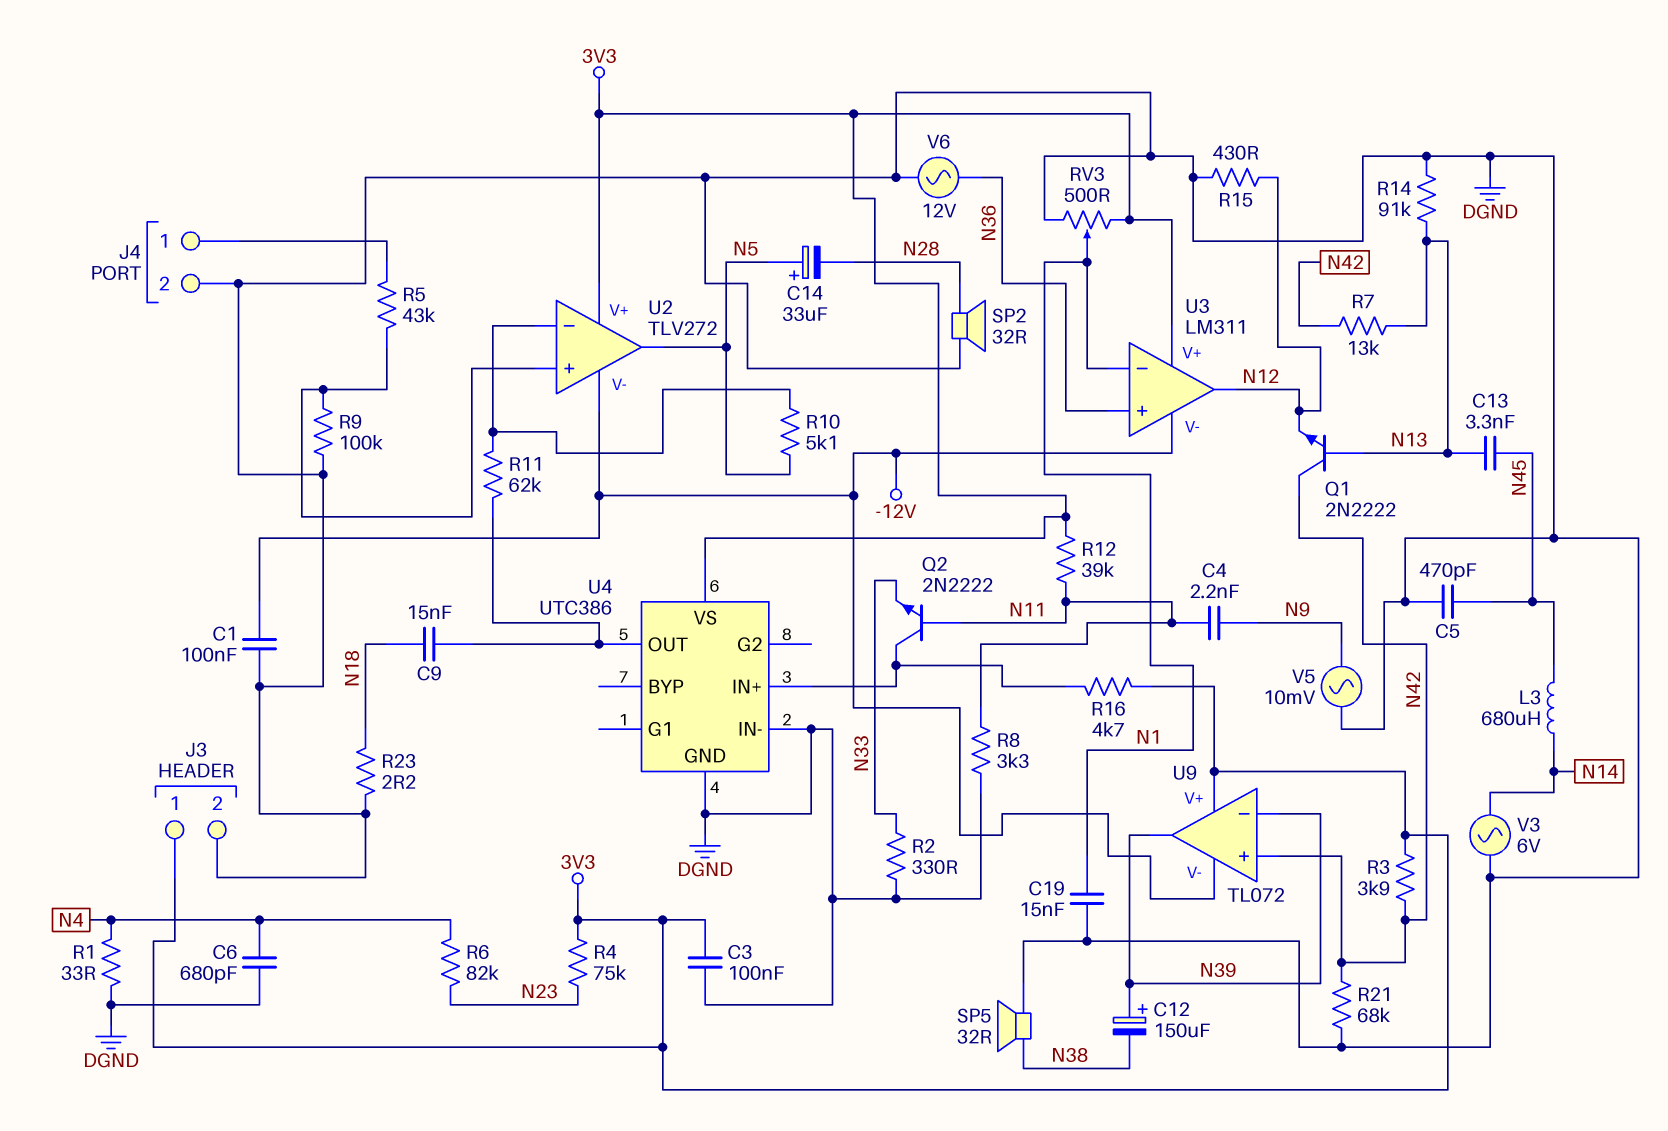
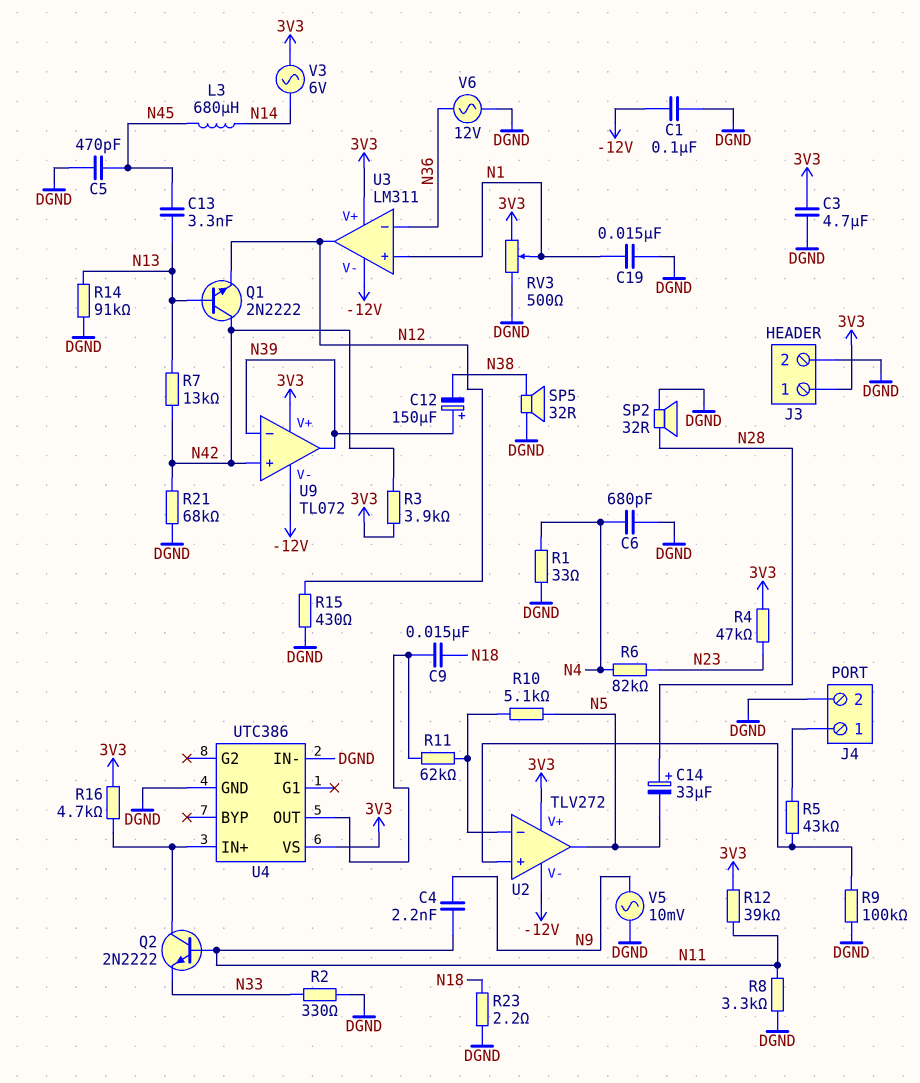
C3: 100nF (3V3, DGND) -> 4.7uF (3V3, DGND)
C14: 33uF (plus N5, minus N28) -> 33uF (plus N28, minus N5)
R4: 75k (3V3, N23) -> 47k (3V3, N23)
U3 pin in+: N36 -> N1
U3 pin in-: N1 -> N36
V3: AC 6V (DGND, N14) -> AC 6V (3V3, N14)

